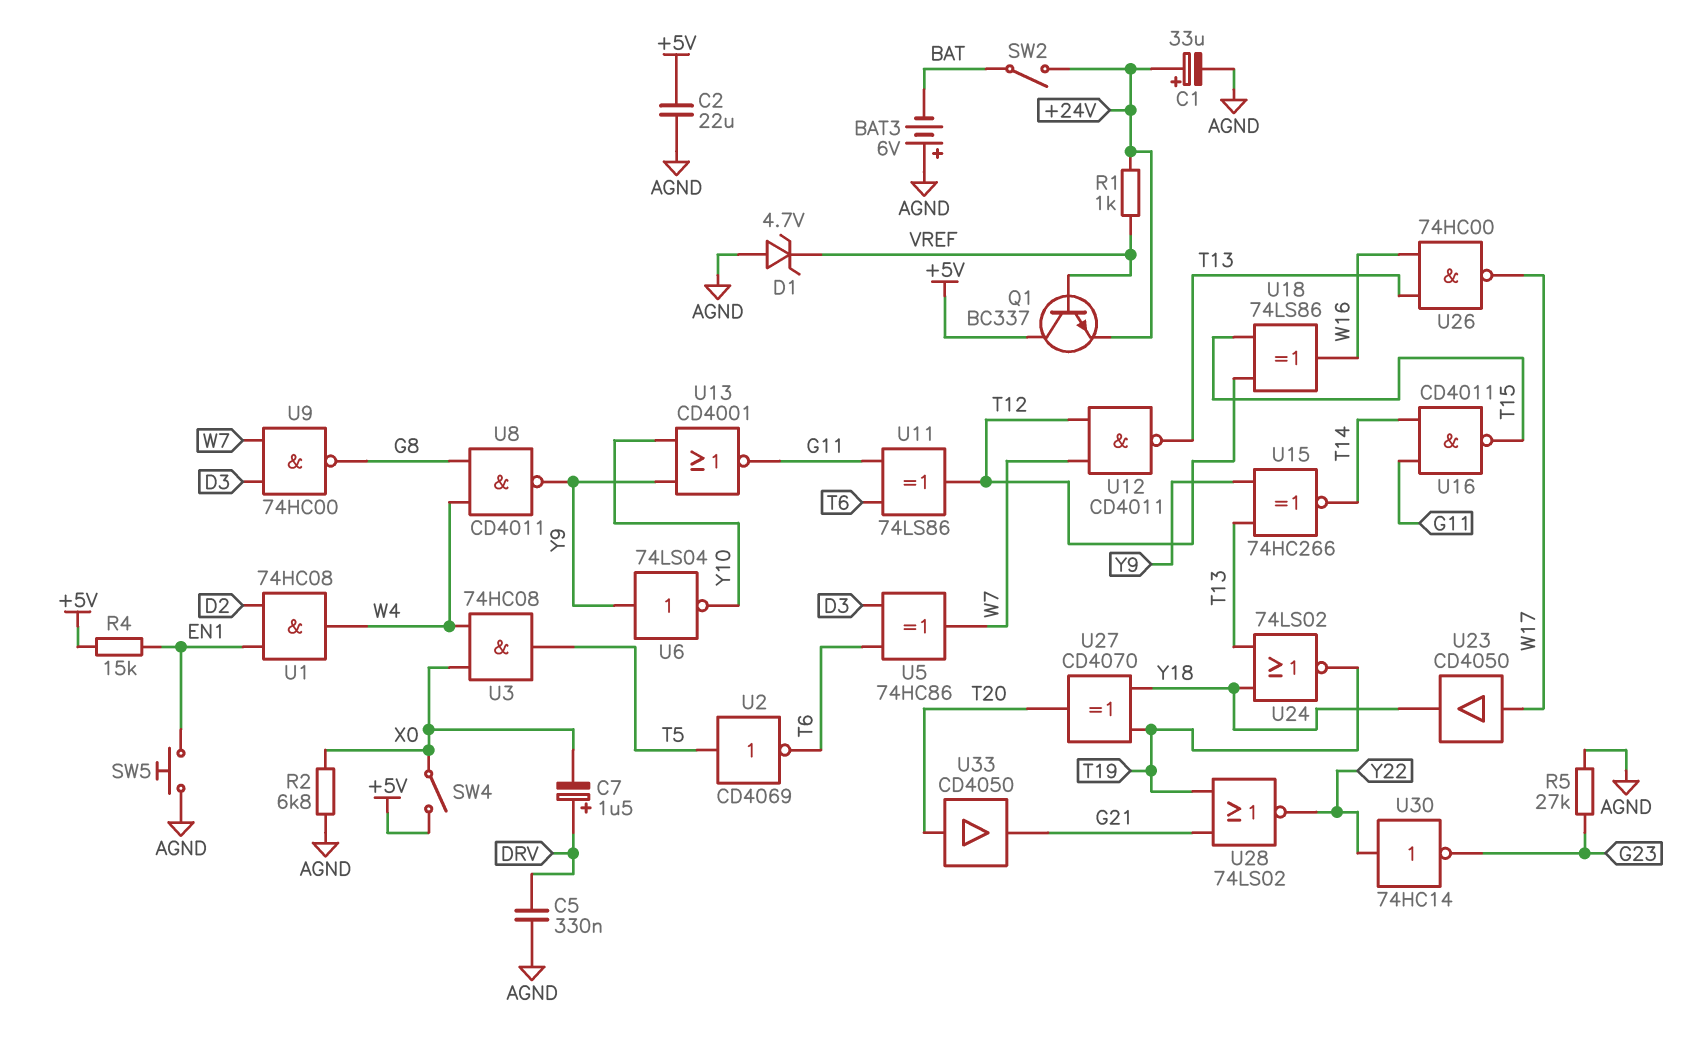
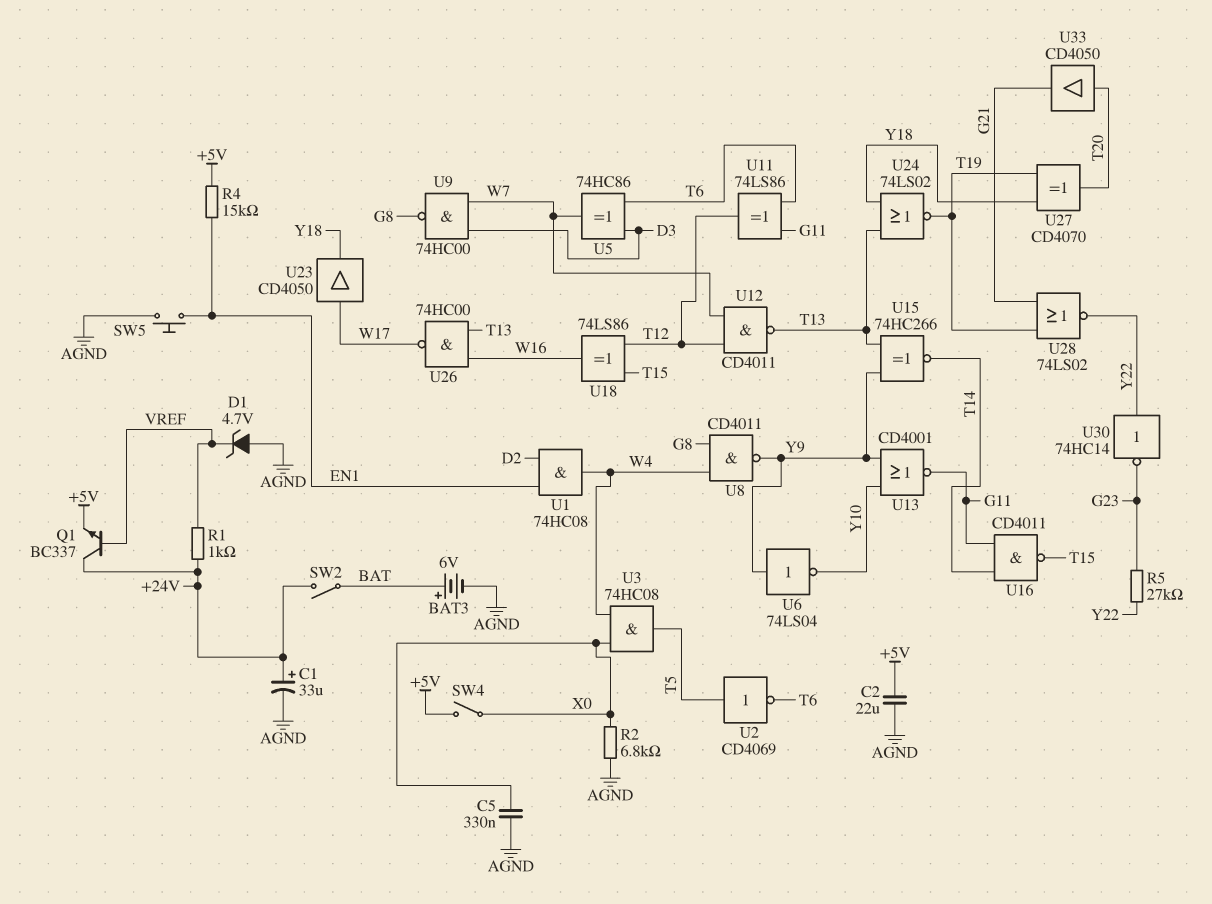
BAT3: 6V (plus AGND, minus BAT) -> 6V (plus BAT, minus AGND)
C5: 330nF (AGND, DRV) -> 330nF (AGND, X0)
C7: 1.5uF (plus DRV, minus X0) -> none
Q1: NPN BC337 (B VREF, C +5V, E +24V) -> NPN BC337 (B VREF, C +24V, E +5V)
R5: 27k (AGND, G23) -> 27k (G23, Y22)

